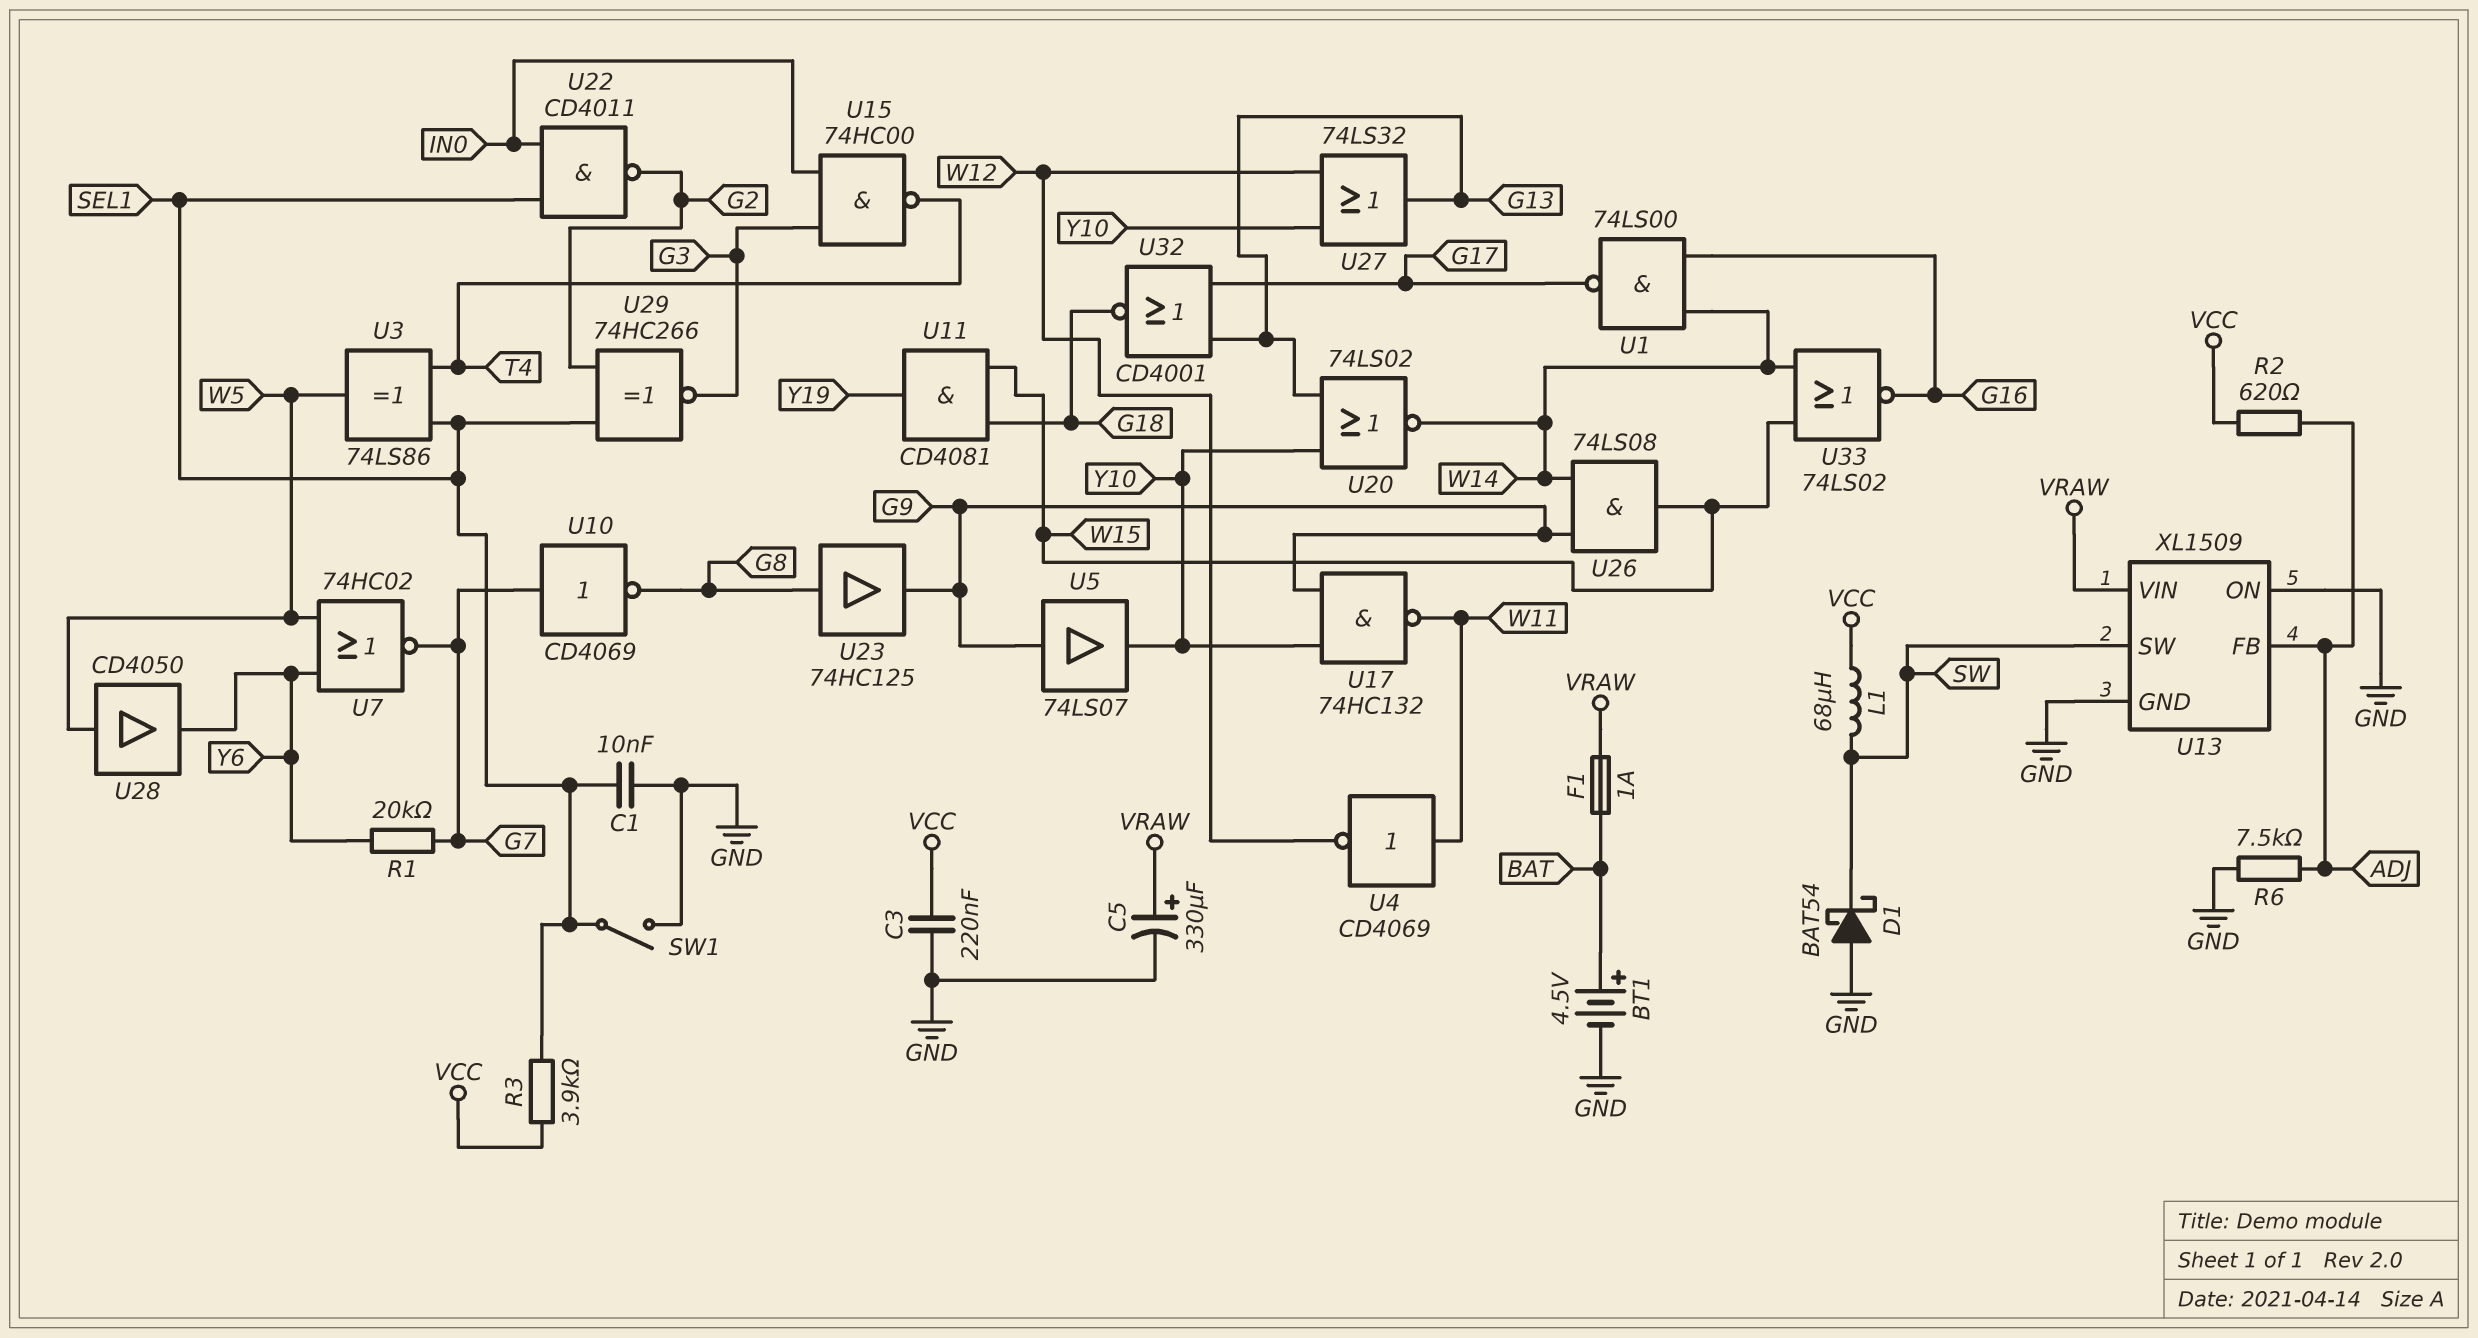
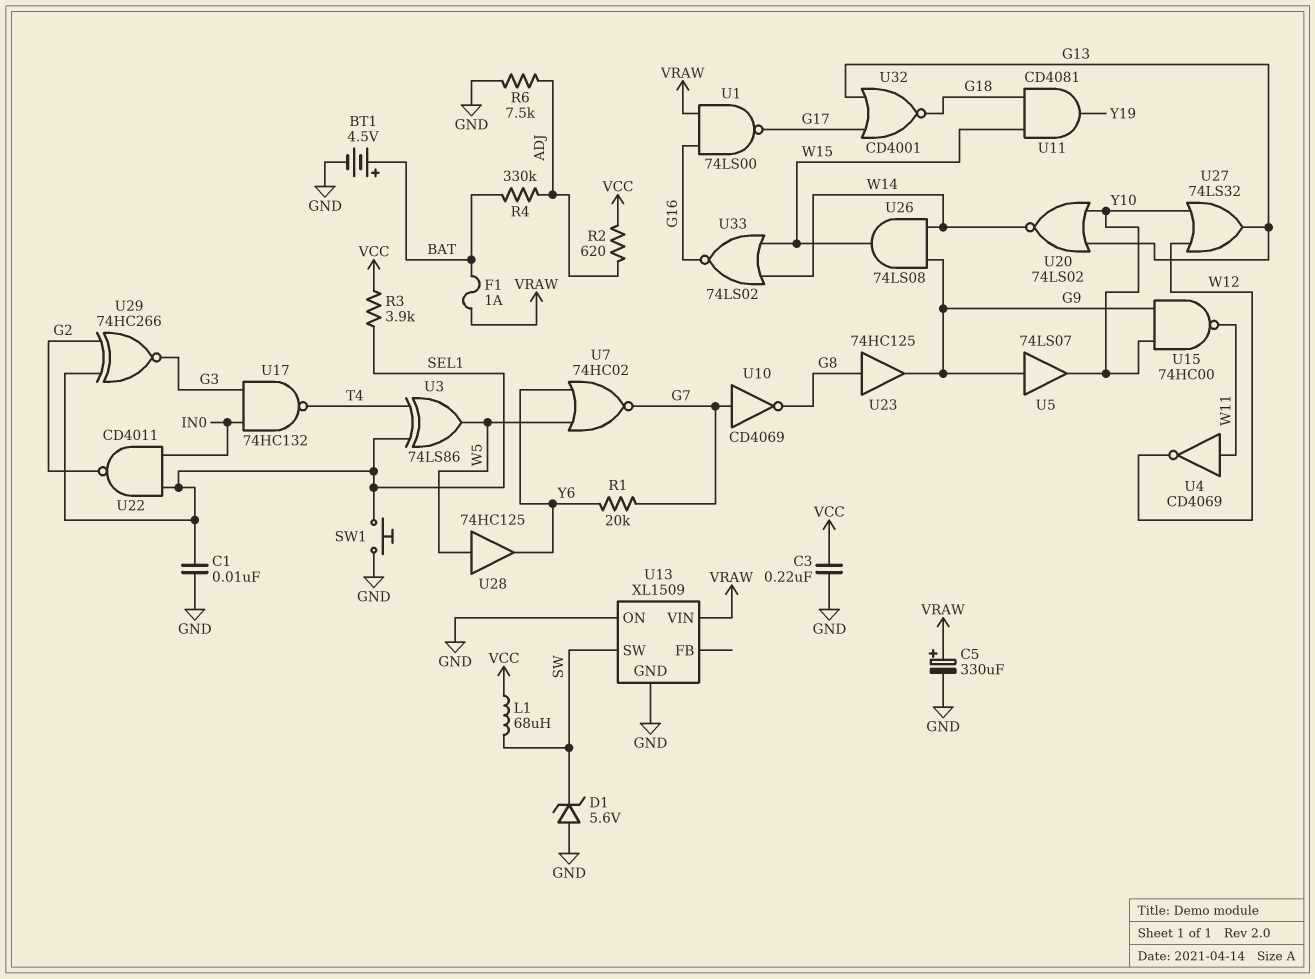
D1: schottky BAT54 (A GND, K SW) -> zener 5.6V (A GND, K SW)
R4: none -> 330k (ADJ, BAT)
SW1: switch (GND, SEL1) -> button (GND, SEL1)
U1: NAND 74LS00 (in G16, in W14, out G17) -> NAND 74LS00 (in G16, in VRAW, out G17)
U13 pin FB: ADJ -> none
U15: NAND 74HC00 (in G3, in IN0, out T4) -> NAND 74HC00 (in G9, in Y10, out W11)
U17: NAND 74HC132 (in G9, in Y10, out W11) -> NAND 74HC132 (in G3, in IN0, out T4)
U28: buffer CD4050 (in W5, out Y6) -> buffer 74HC125 (in W5, out Y6)

